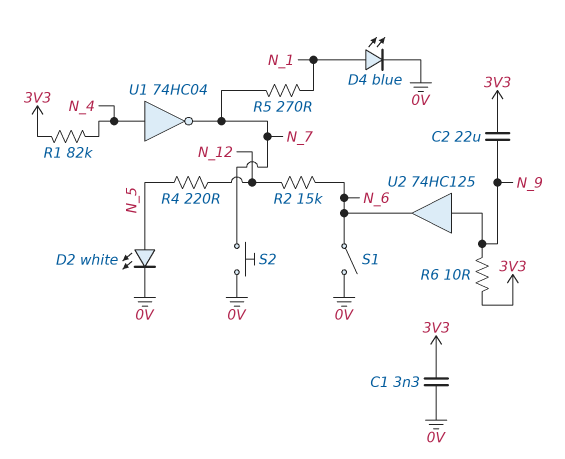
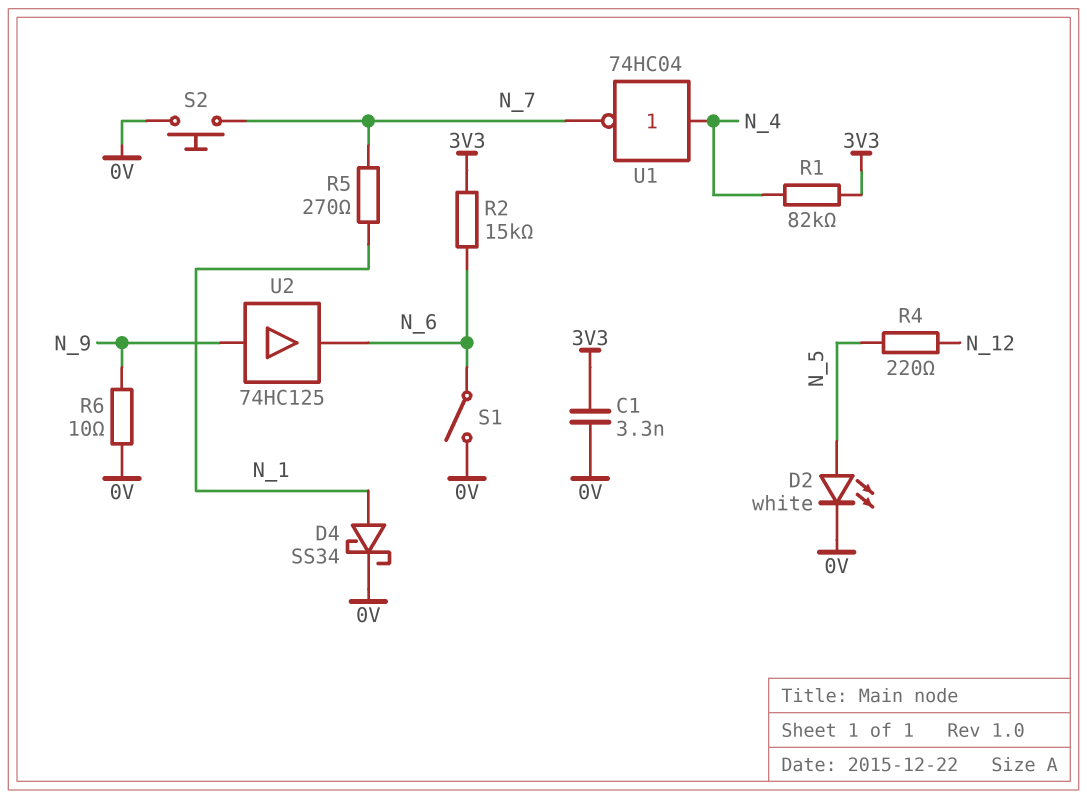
C2: 22uF (3V3, N_9) -> none
D4: LED blue (A N_1, K 0V) -> schottky SS34 (A N_1, K 0V)
R2: 15k (N_6, N_12) -> 15k (3V3, N_6)
R6: 10 (3V3, N_9) -> 10 (0V, N_9)

